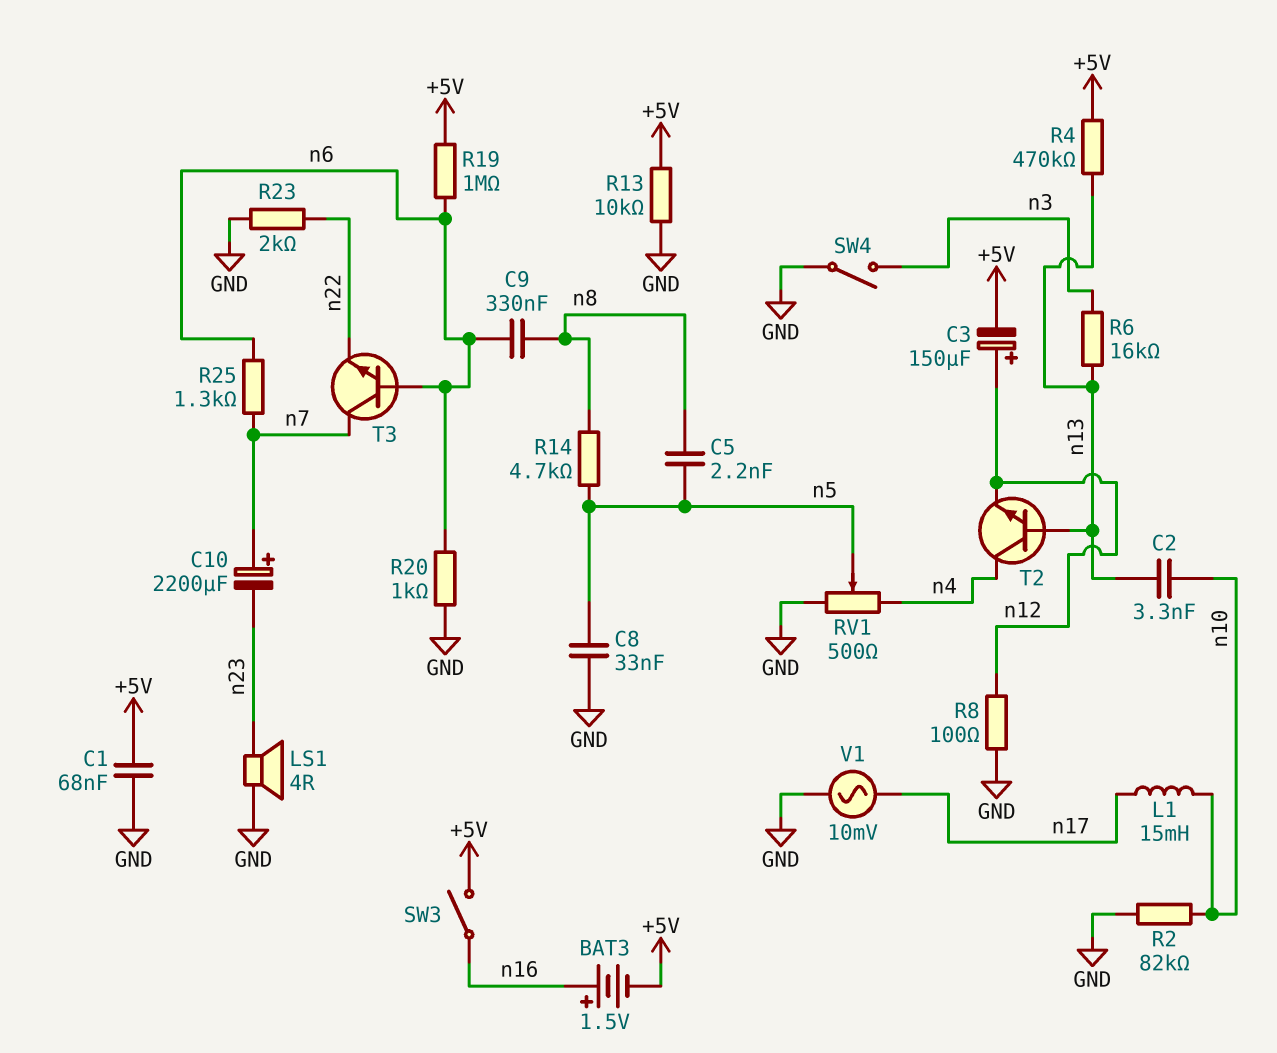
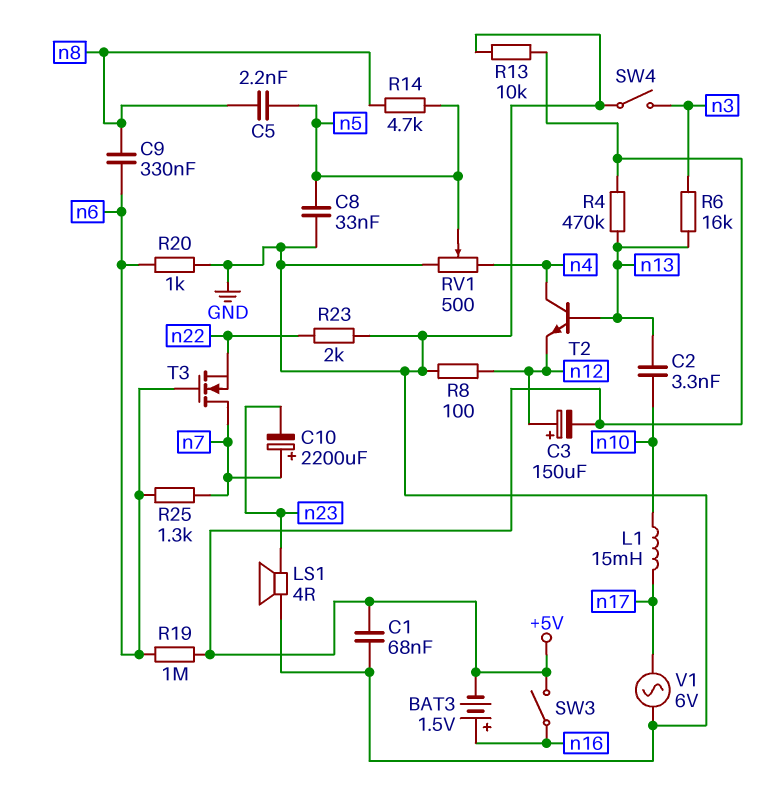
R2: 82k (GND, n10) -> none
T3: NPN (B n6, C n7, E n22) -> NMOS (G n6, D n7, S n22)
V1: AC 10mV (GND, n17) -> AC 6V (GND, n17)

